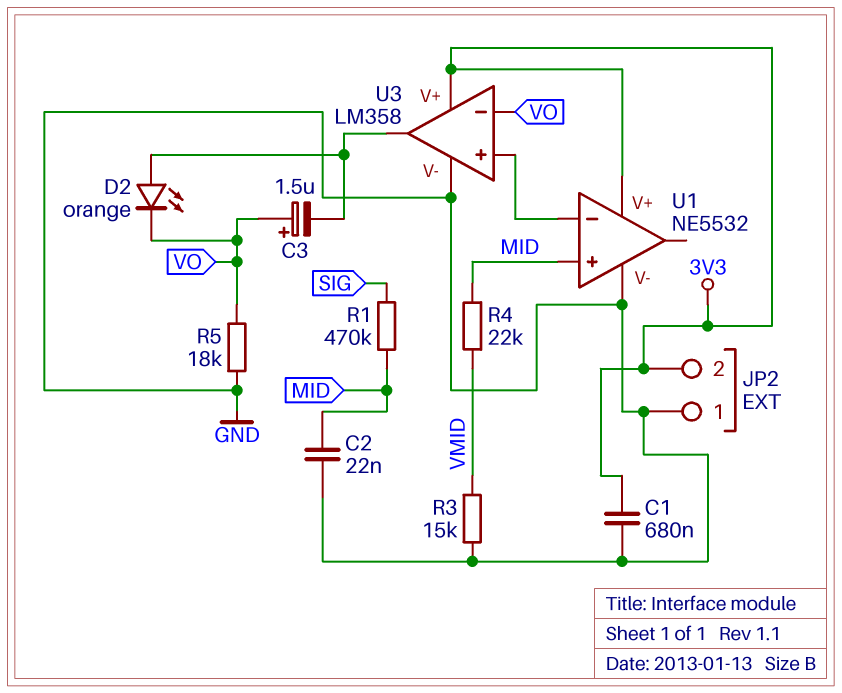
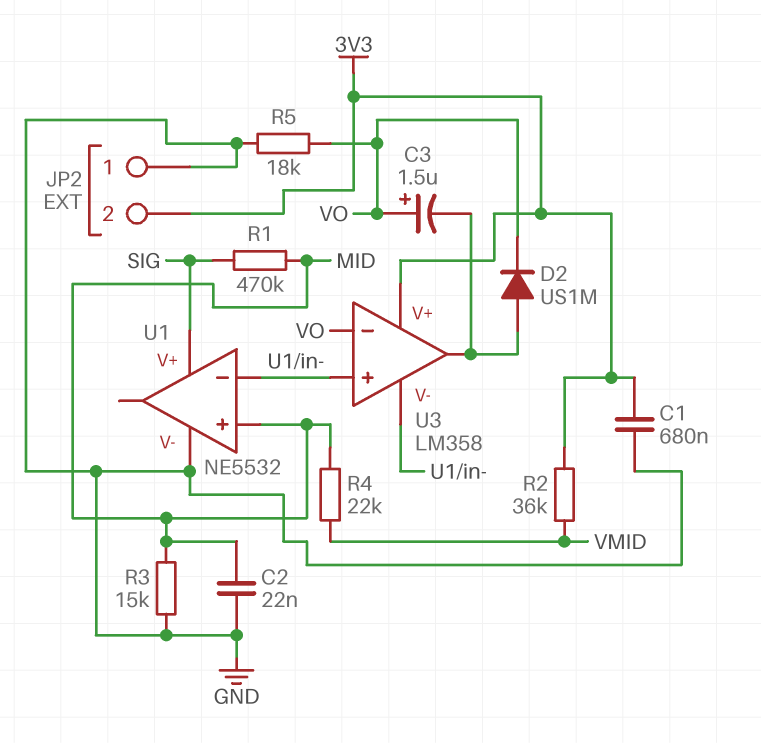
D2: LED orange (A U3/out, K VO) -> diode US1M (A U3/out, K VO)
R2: none -> 36k (3V3, VMID)
R3: 15k (GND, VMID) -> 15k (GND, MID)
U1 pin V+: 3V3 -> SIG
U3 pin V-: GND -> U1/in-

